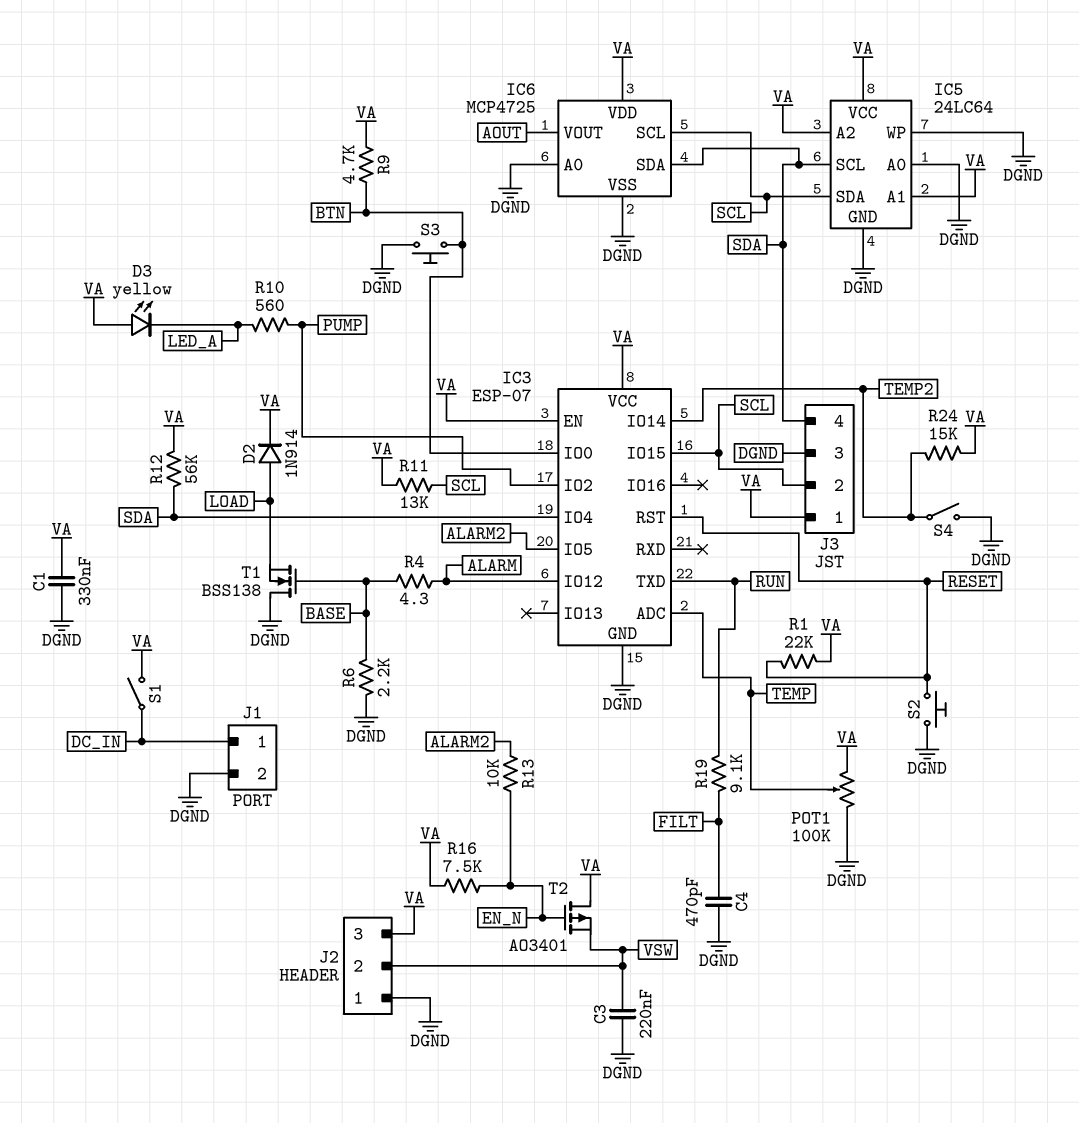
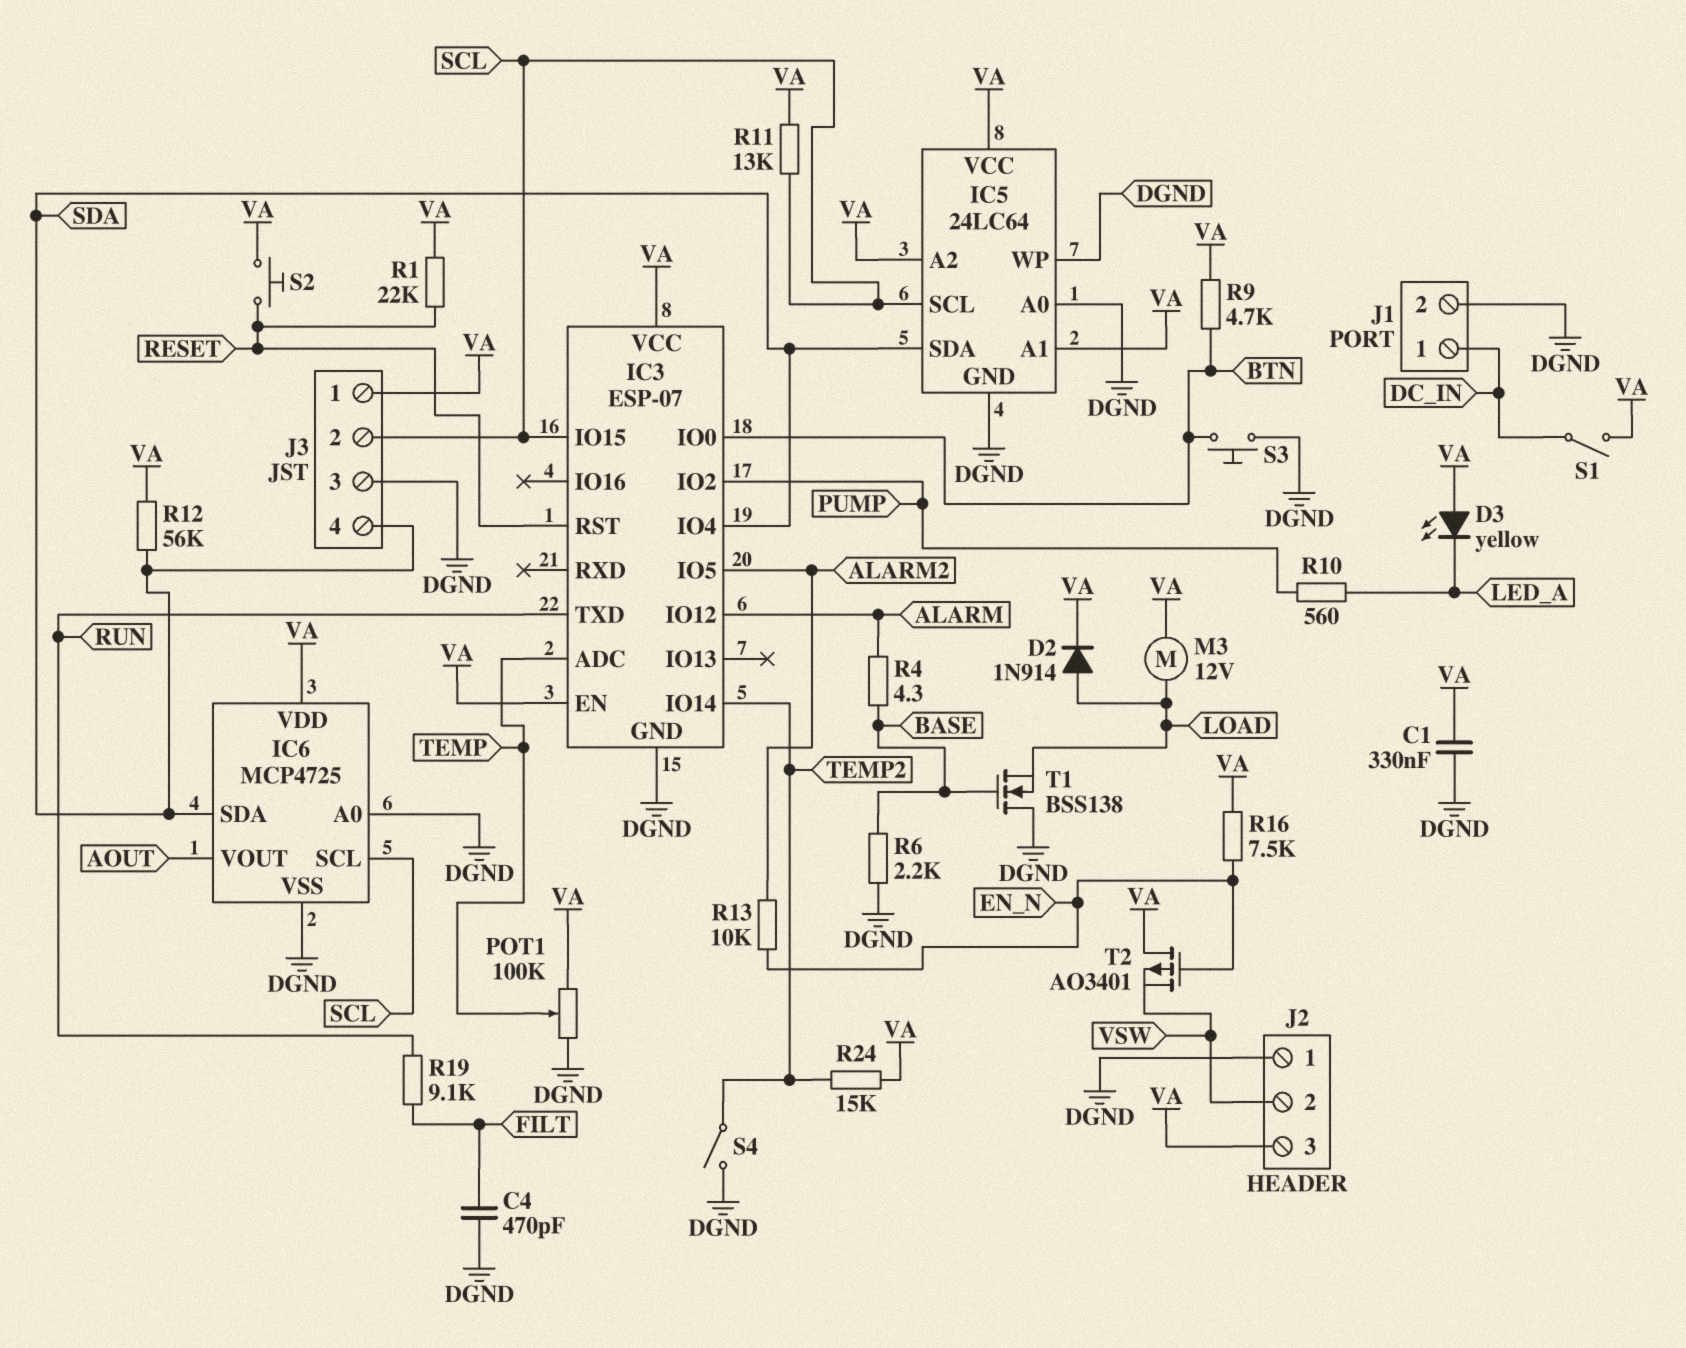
C3: 220nF (DGND, VSW) -> none
IC5 pin SCL: SDA -> SCL
IC5 pin SDA: SCL -> SDA
M3: none -> motor 12V (LOAD, VA)
S2: button (DGND, RESET) -> button (RESET, VA)

